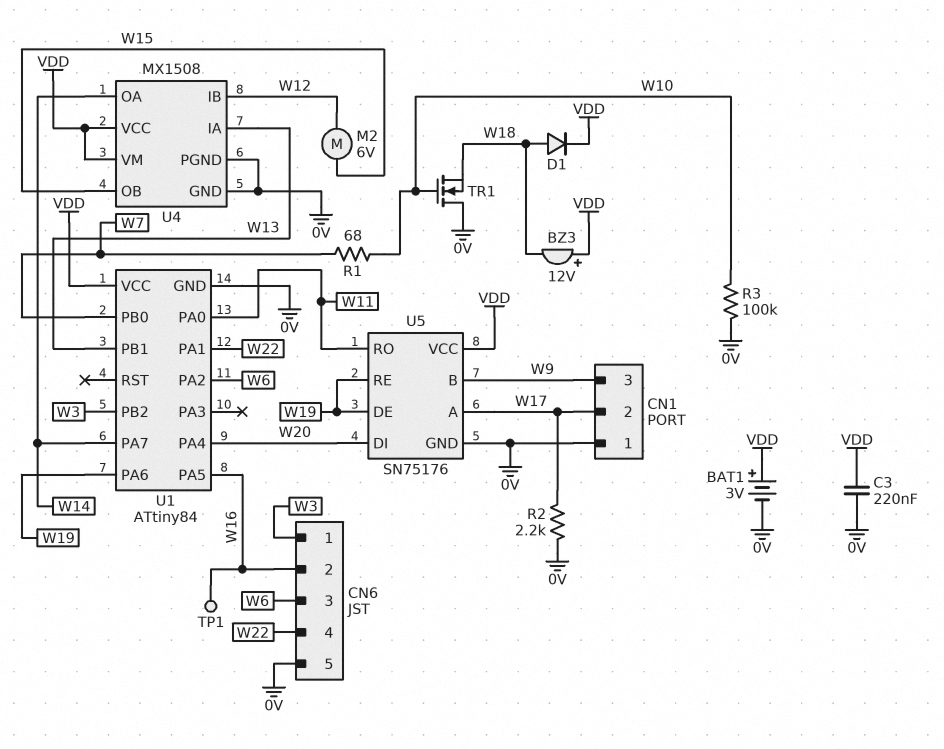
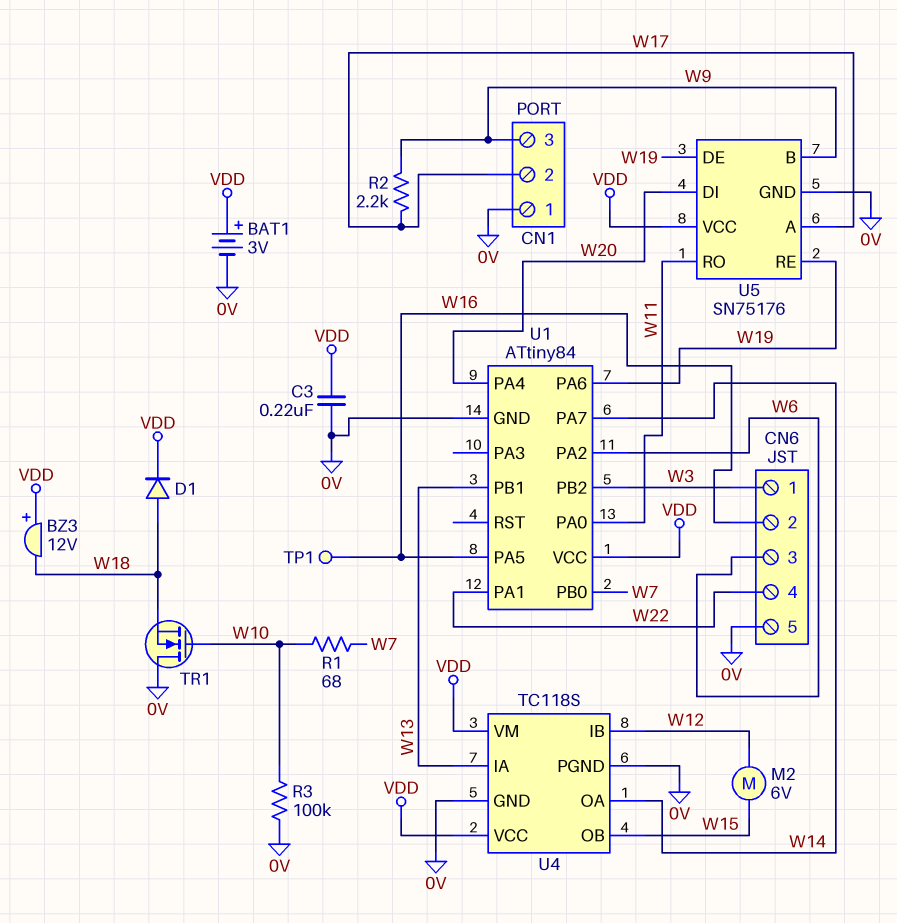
R2: 2.2k (0V, W17) -> 2.2k (W9, W17)
U4: MX1508 -> TC118S

